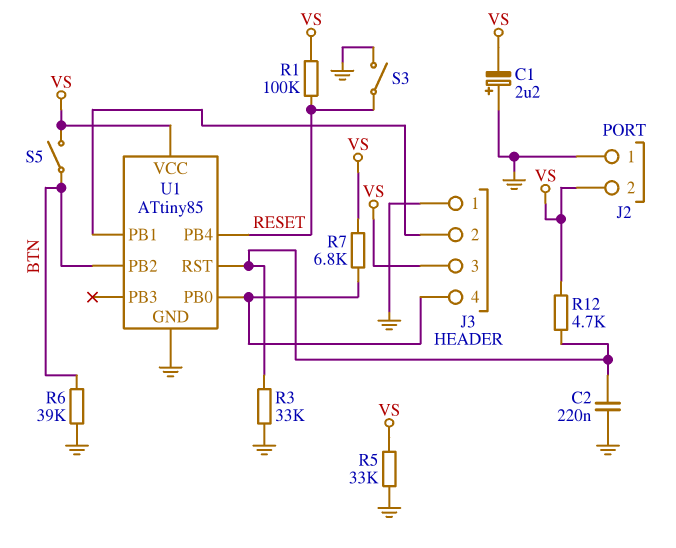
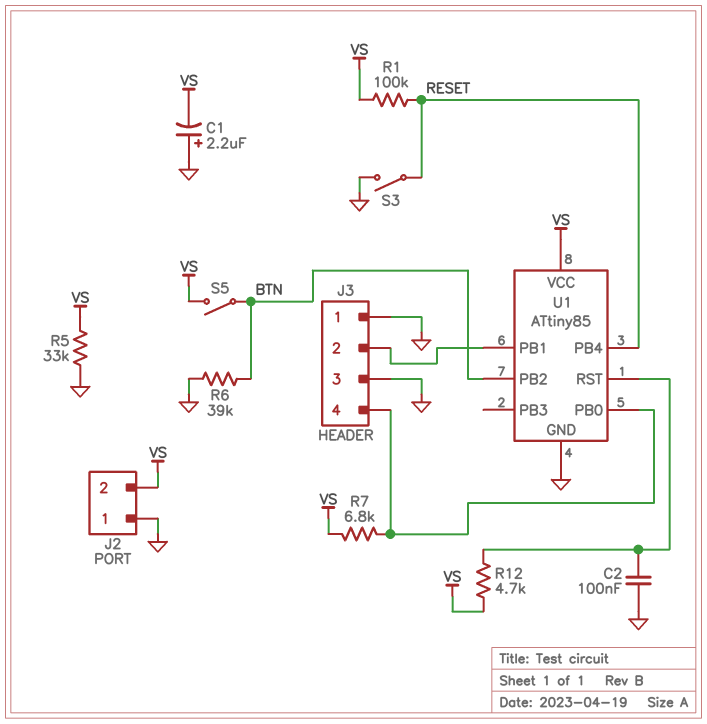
C2: 220nF (GND, U1/RST) -> 100nF (GND, U1/RST)
J3 pin 3: VS -> GND
R3: 33k (GND, U1/RST) -> none

